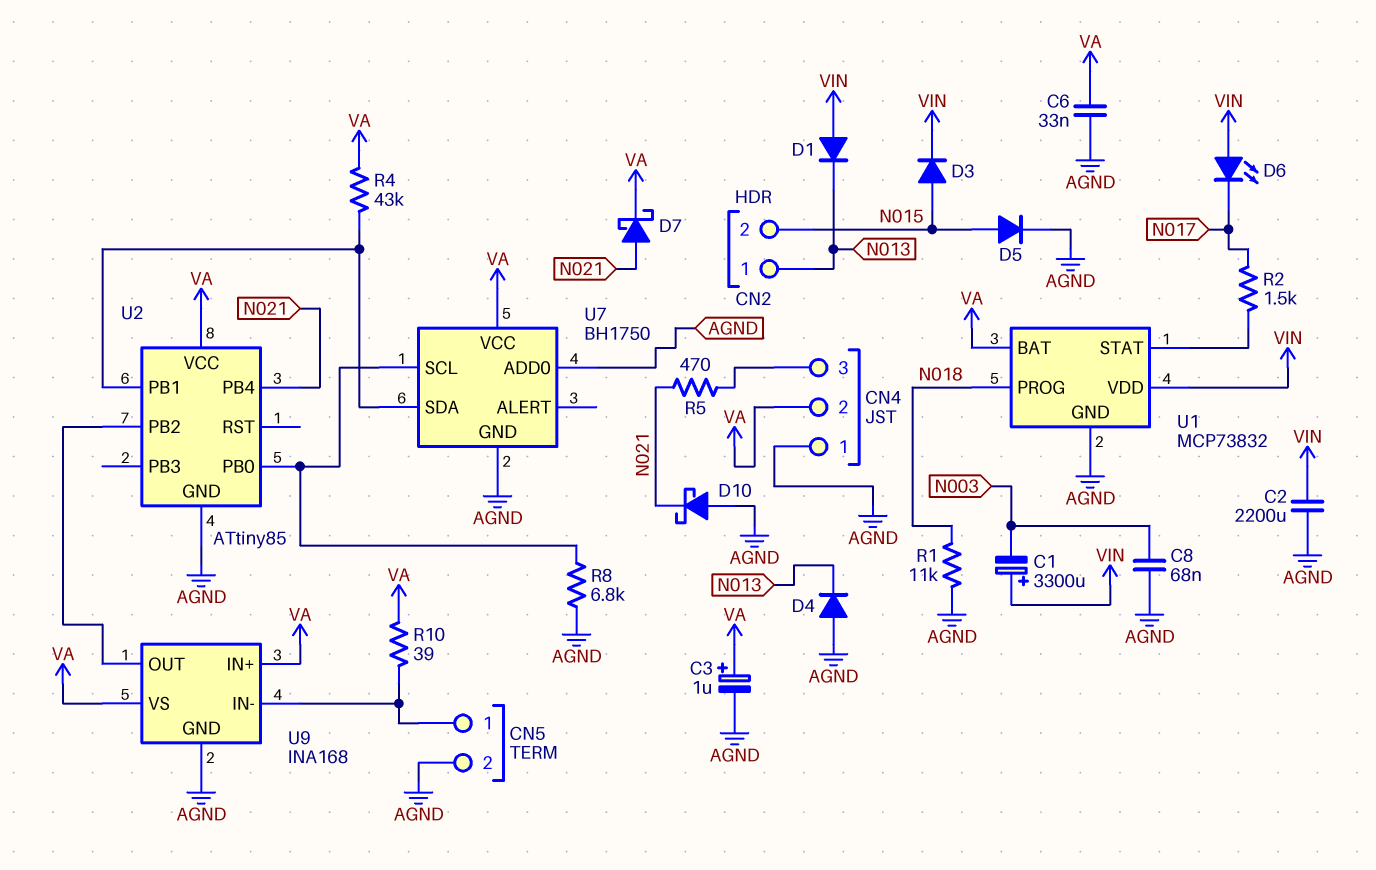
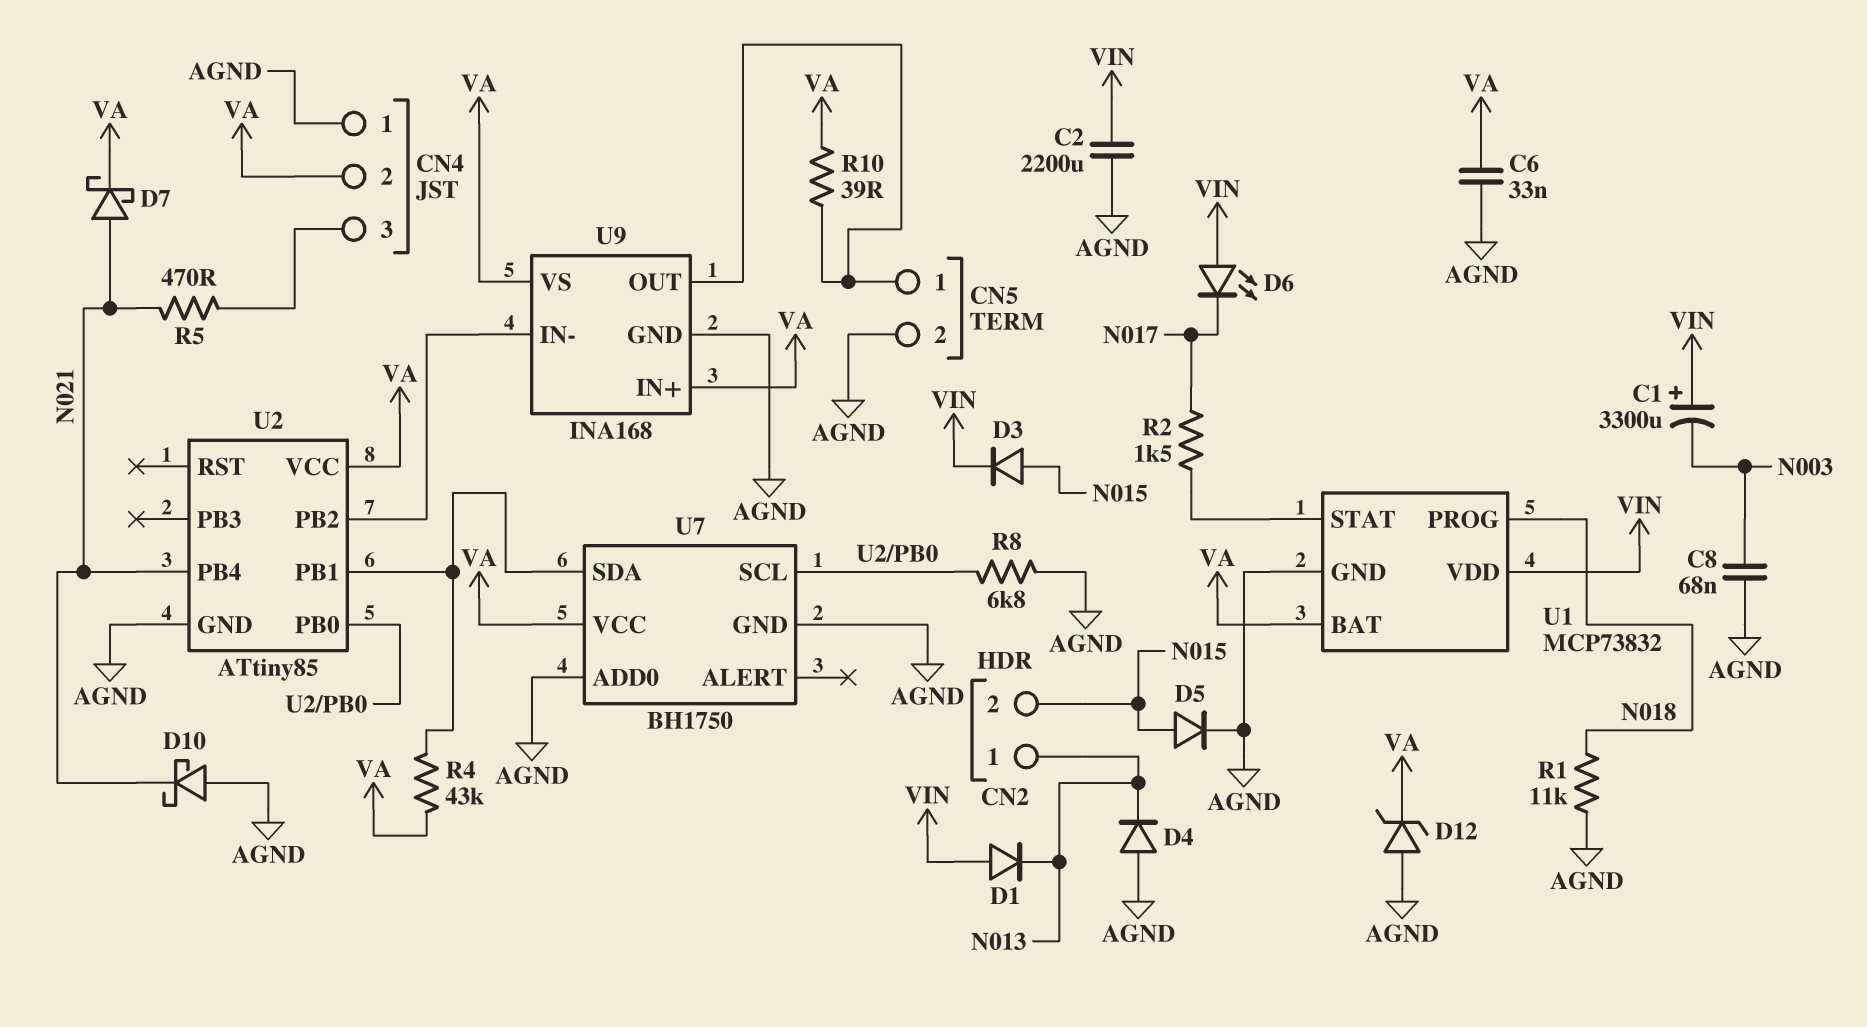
C3: 1uF (plus VA, minus AGND) -> none
D12: none -> zener (A AGND, K VA)
U9 pin IN-: CN5/1 -> U2/PB2
U9 pin OUT: U2/PB2 -> CN5/1

